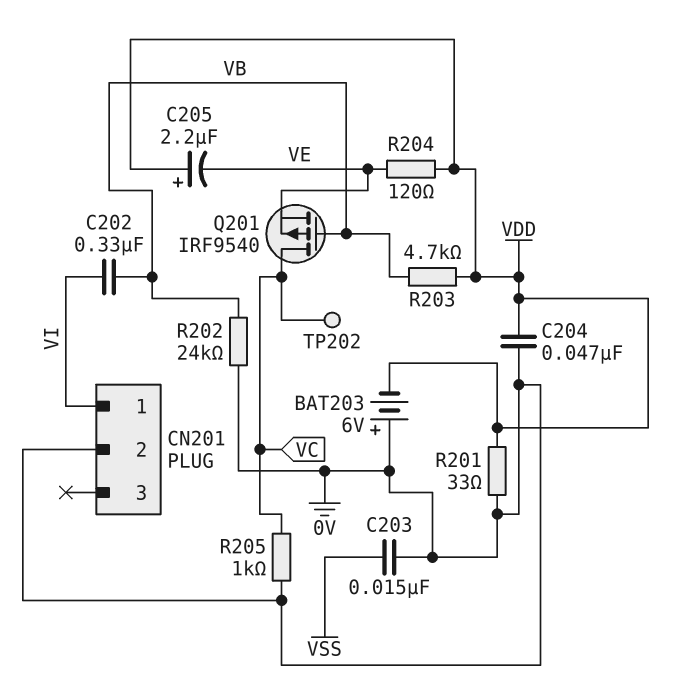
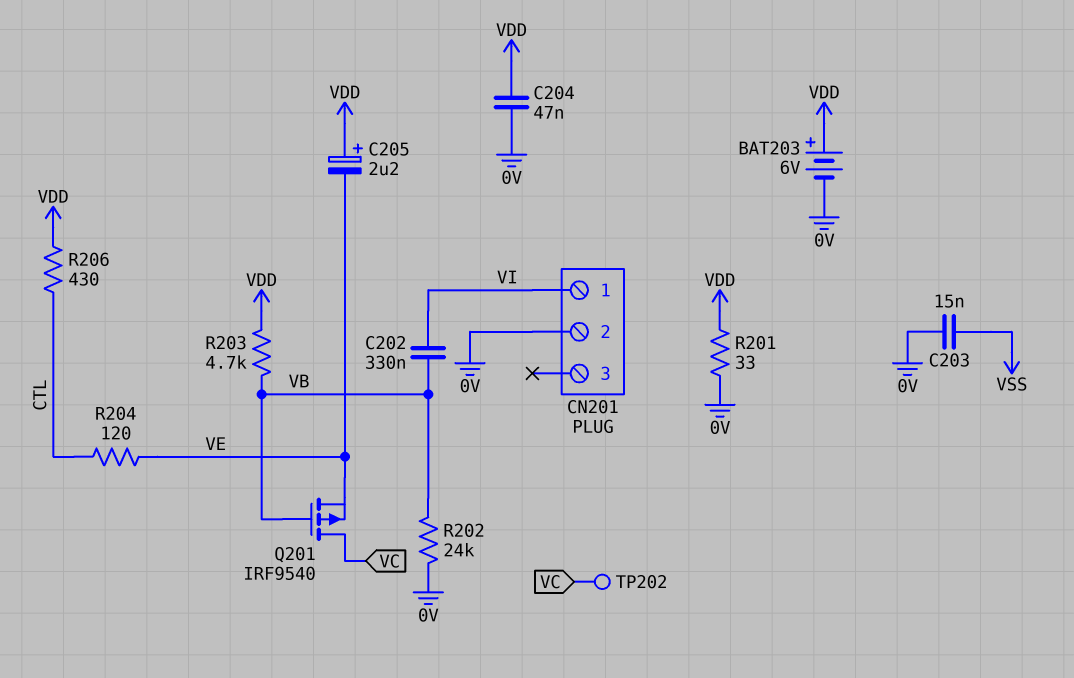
BAT203: 6V (plus 0V, minus VDD) -> 6V (plus VDD, minus 0V)
R204: 120 (VDD, VE) -> 120 (CTL, VE)
R205: 1k (0V, VC) -> none
R206: none -> 430 (CTL, VDD)

